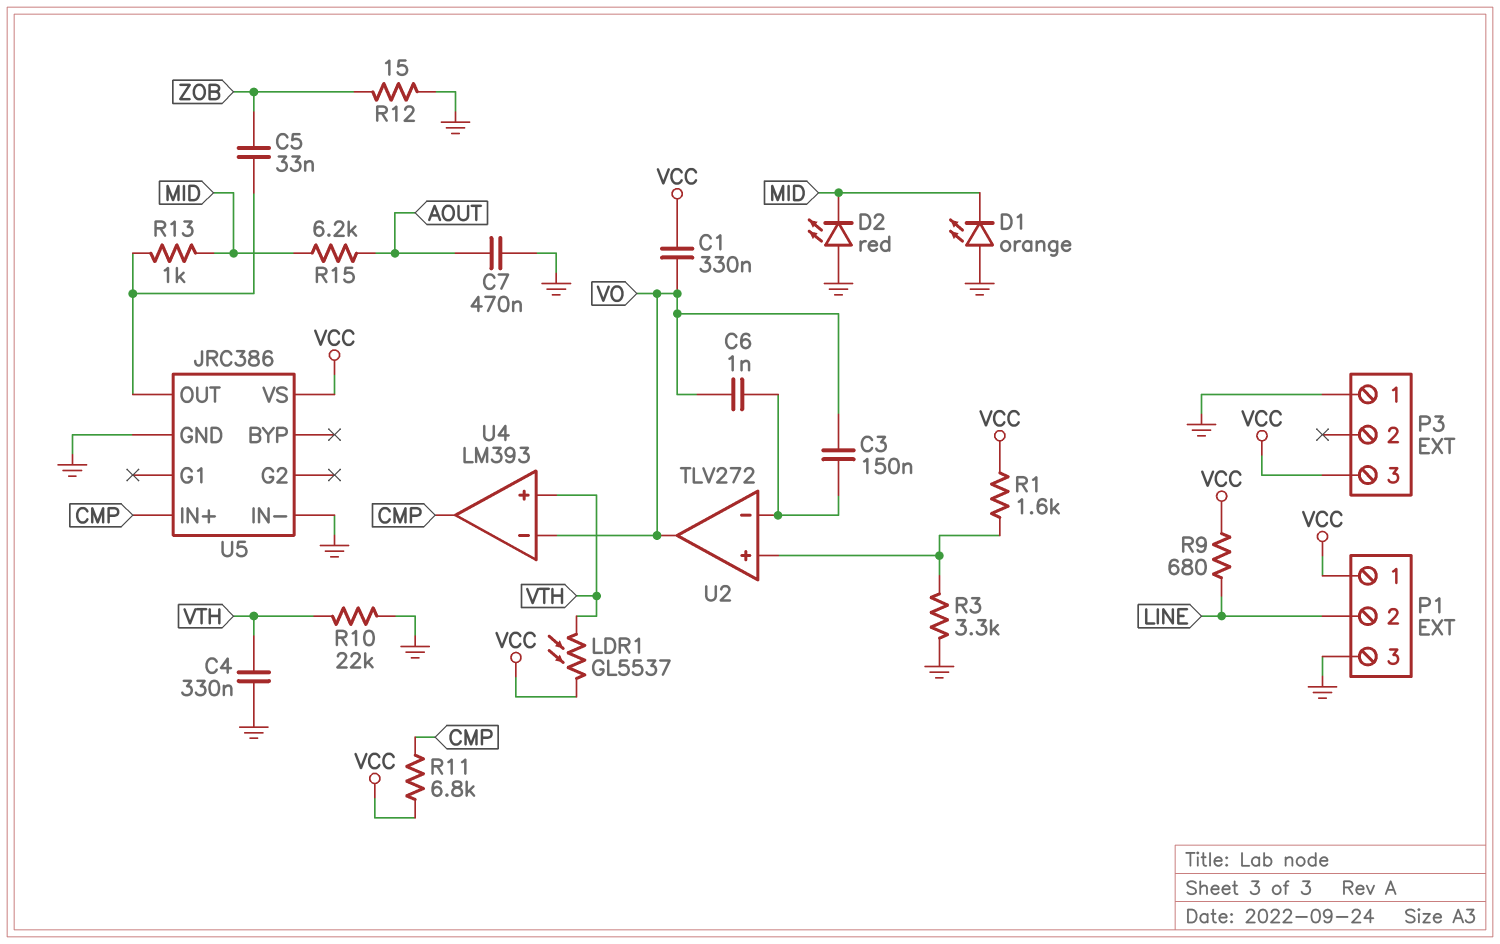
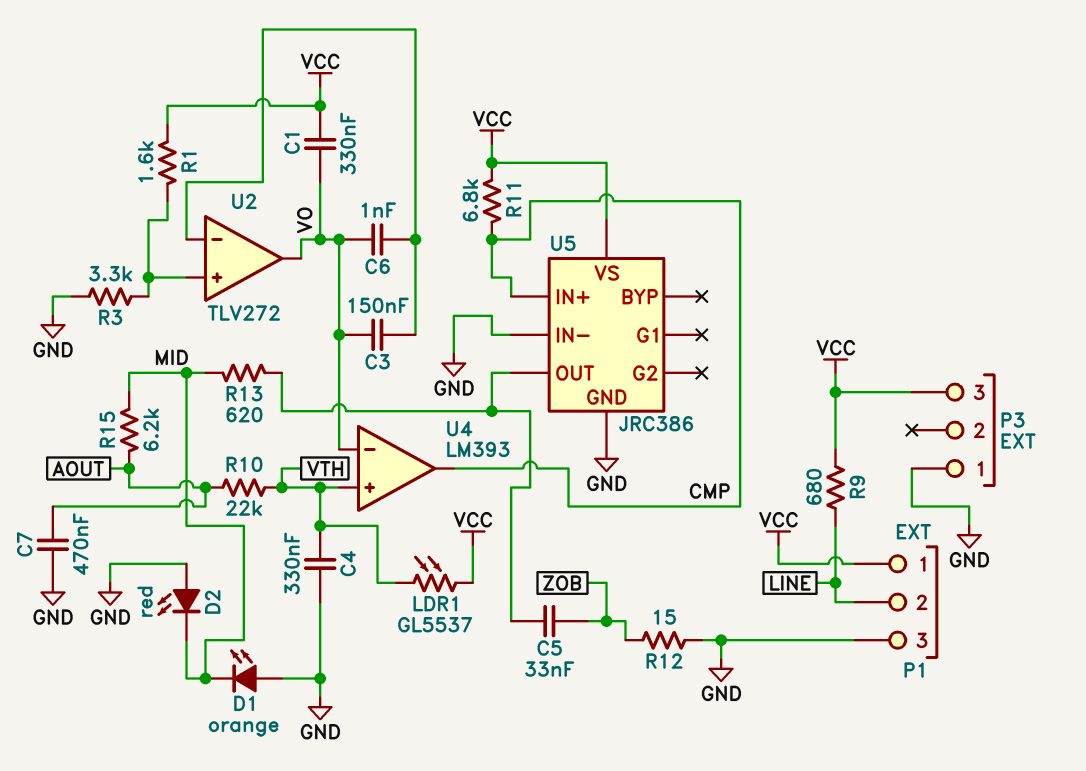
R10: 22k (GND, VTH) -> 22k (AOUT, VTH)
R13: 1k (MID, U5/OUT) -> 620 (MID, U5/OUT)

